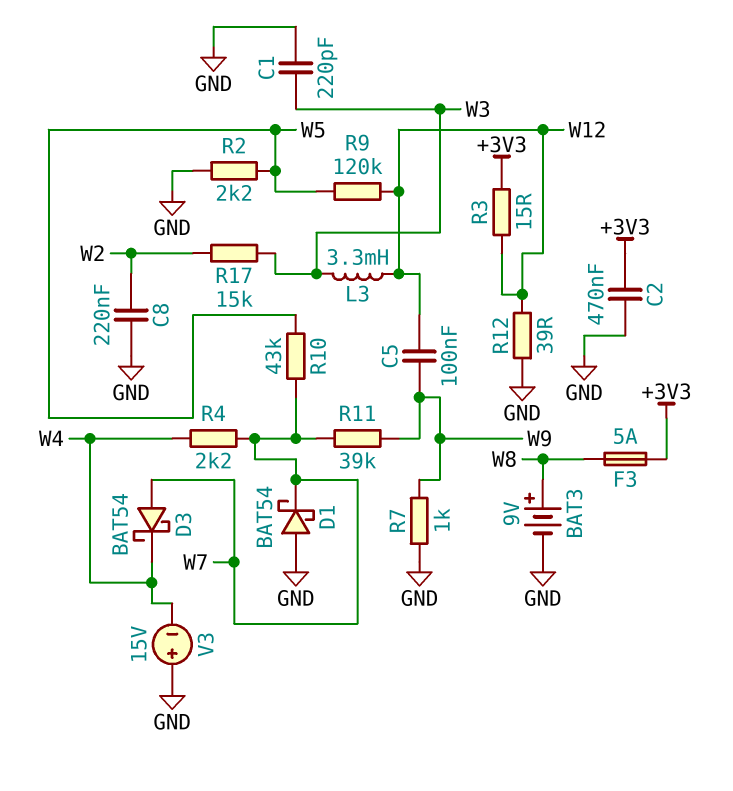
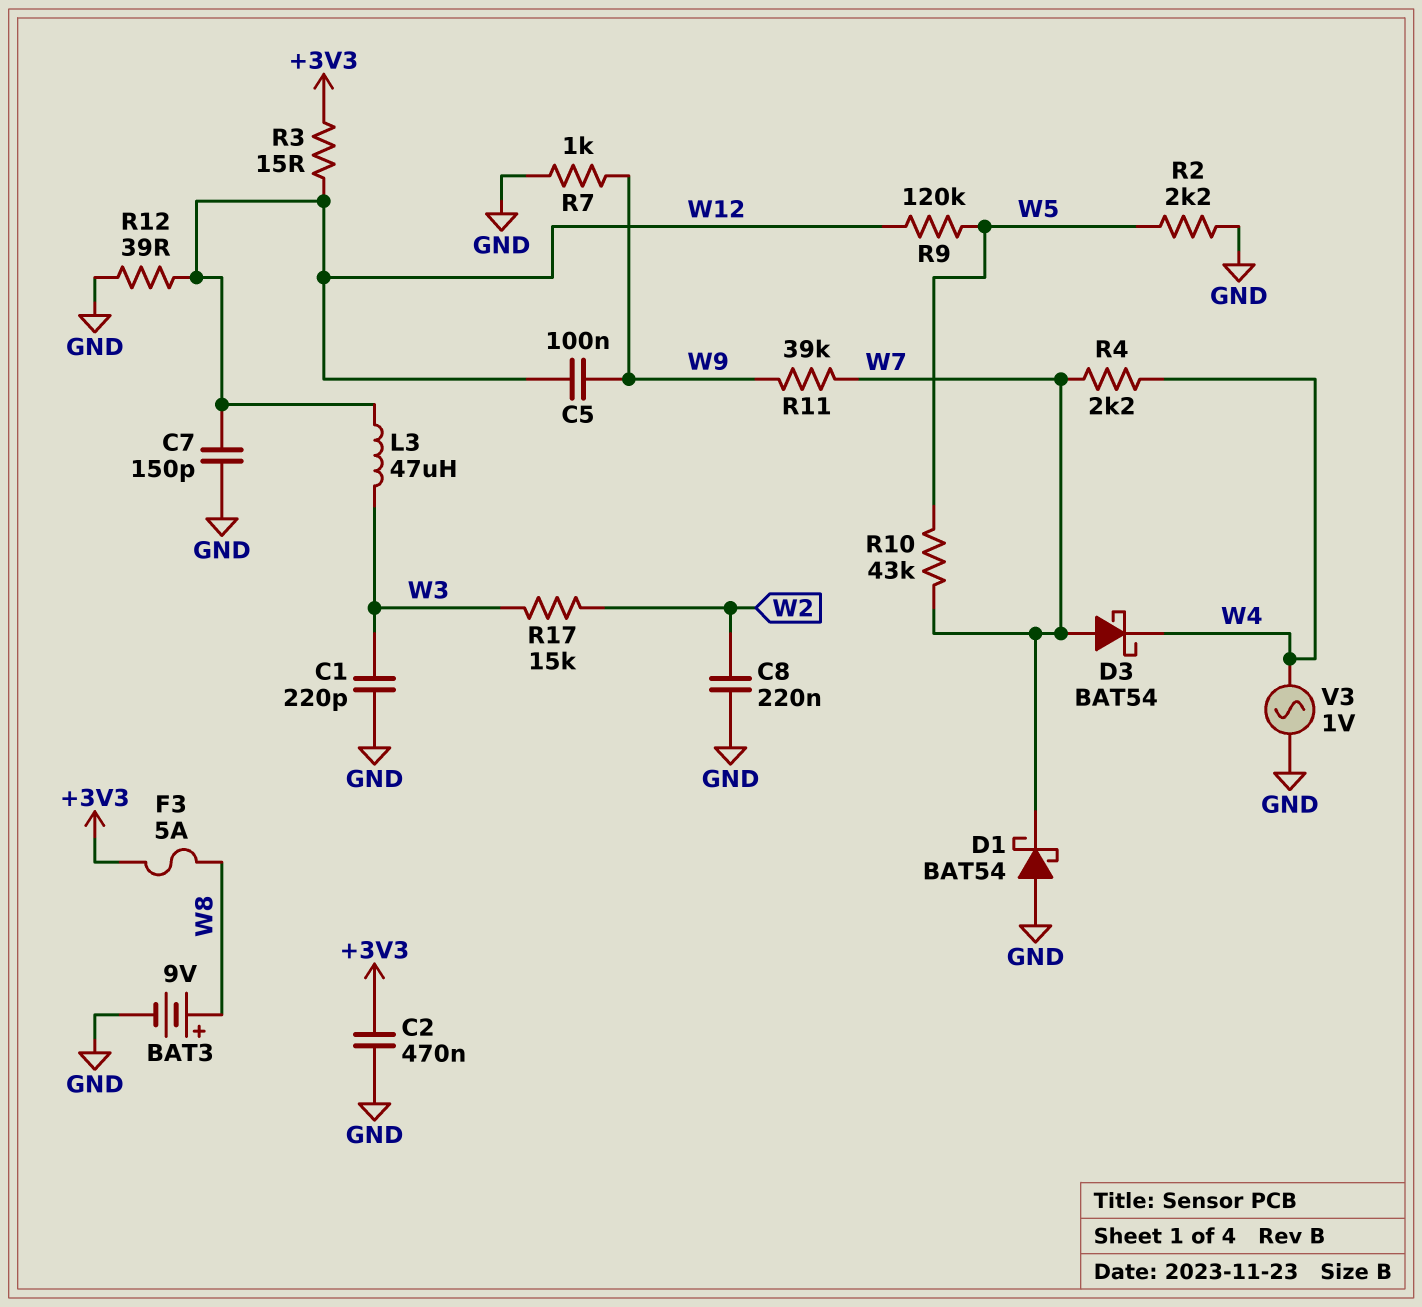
C7: none -> 150pF (GND, W12)
L3: 3.3mH (W3, W12) -> 47uH (W3, W12)
V3: 15V (plus GND, minus W4) -> AC 1V (GND, W4)

